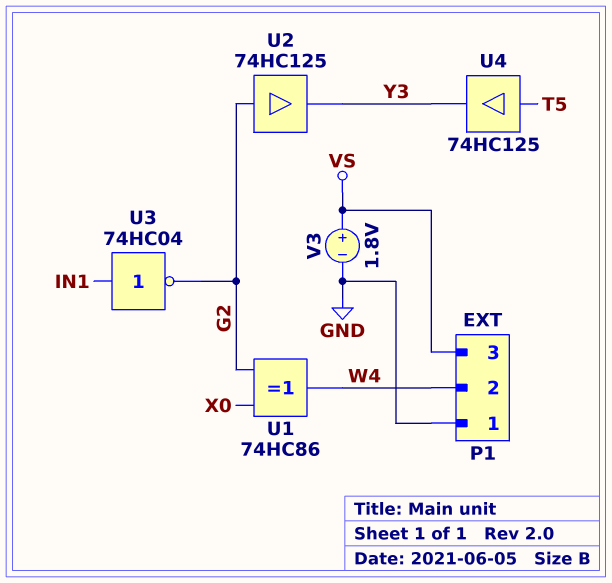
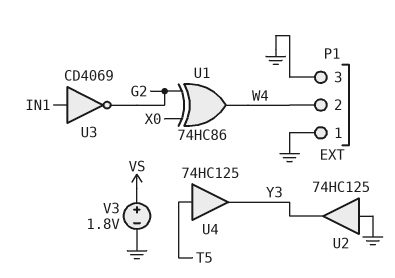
P1 pin 3: VS -> GND
U2: buffer 74HC125 (in G2, out Y3) -> buffer 74HC125 (in GND, out Y3)
U3: NOT 74HC04 (in IN1, out G2) -> NOT CD4069 (in IN1, out G2)

